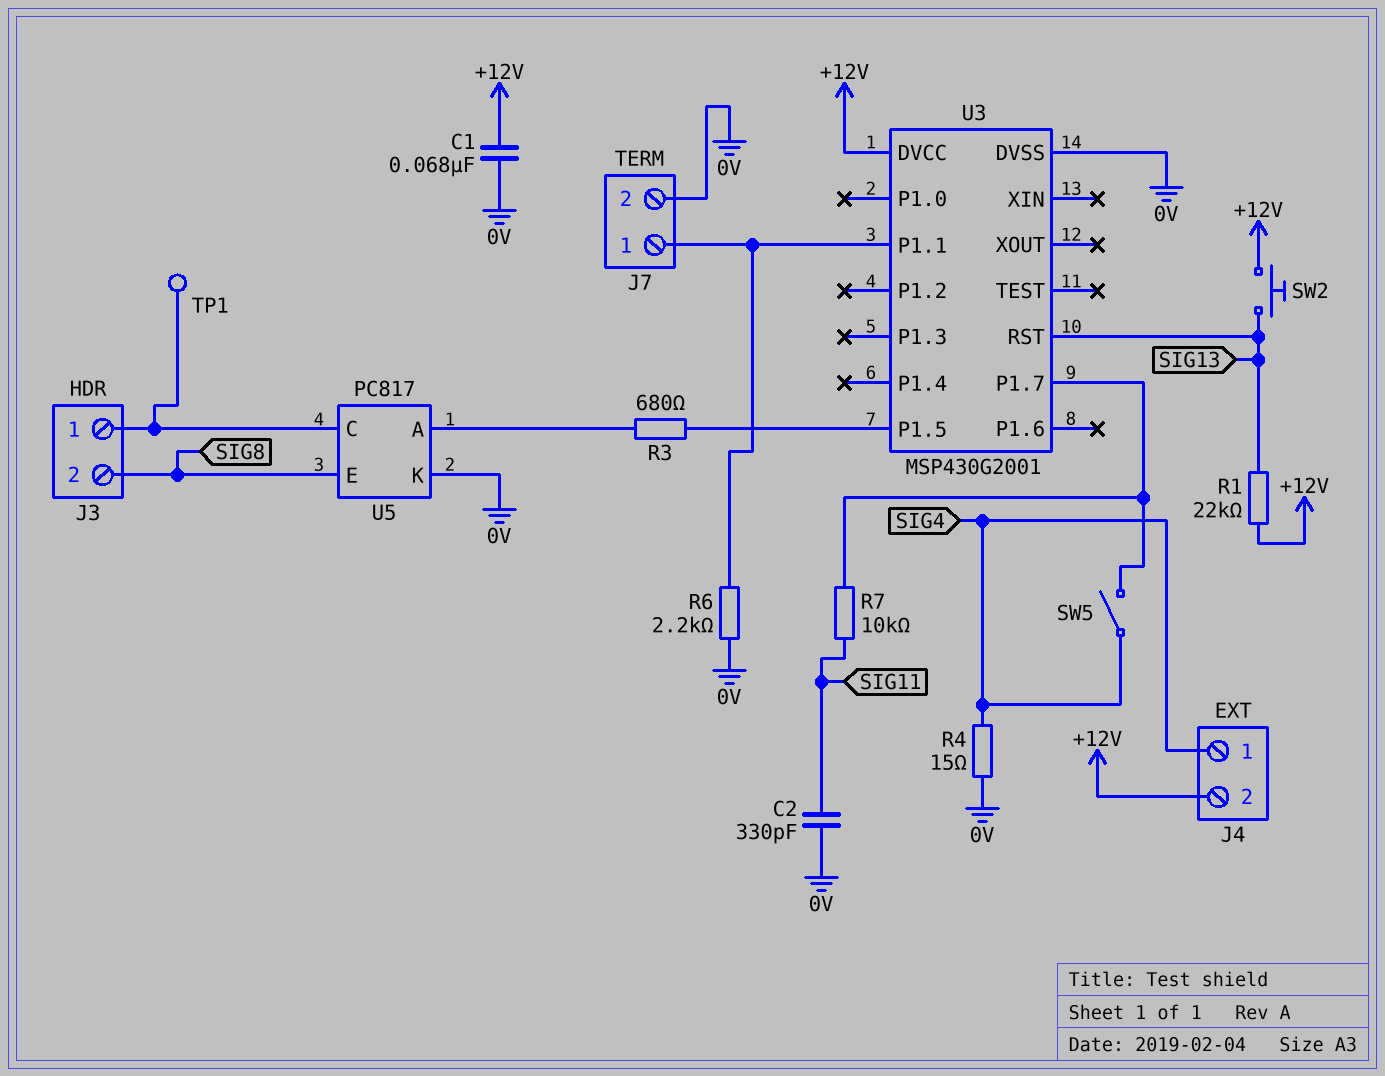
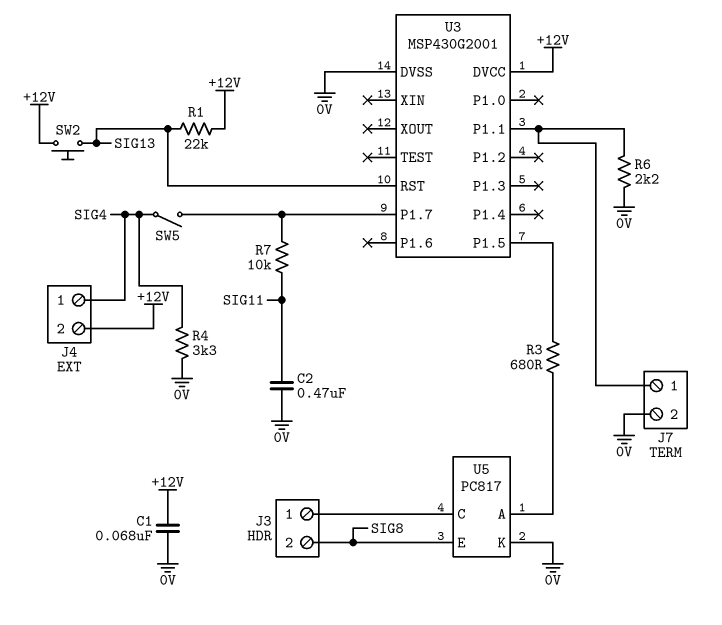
C2: 330pF (0V, SIG11) -> 470nF (0V, SIG11)
R4: 15 (0V, SIG4) -> 3.3k (0V, SIG4)
TP1: test point (J3/1) -> none

